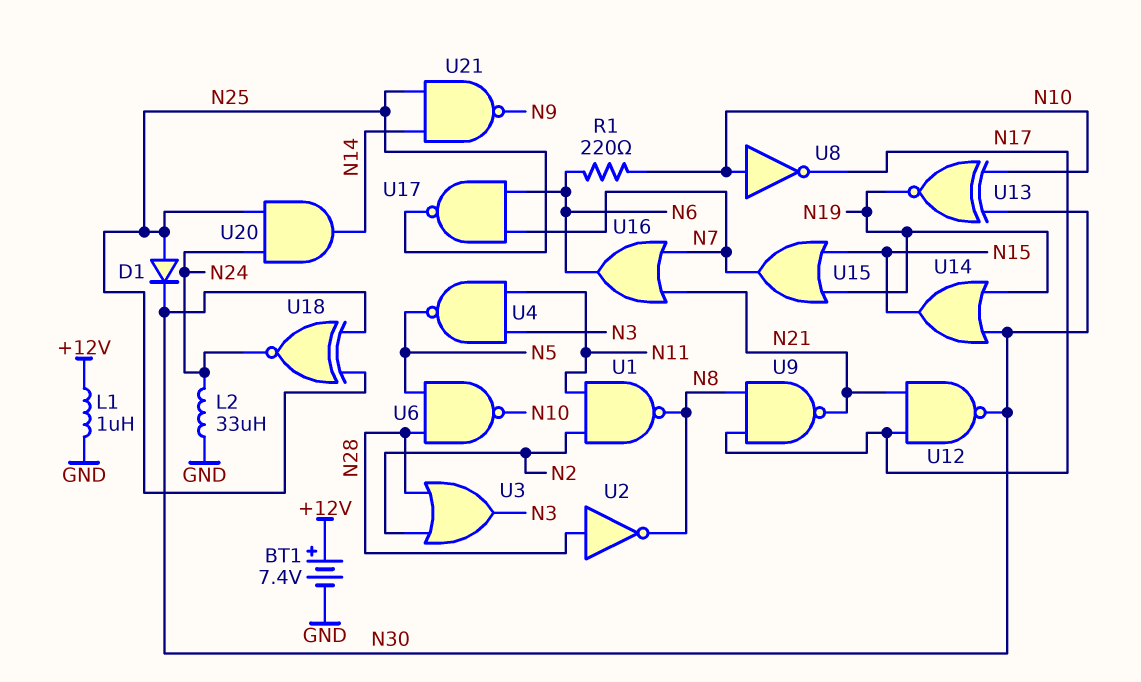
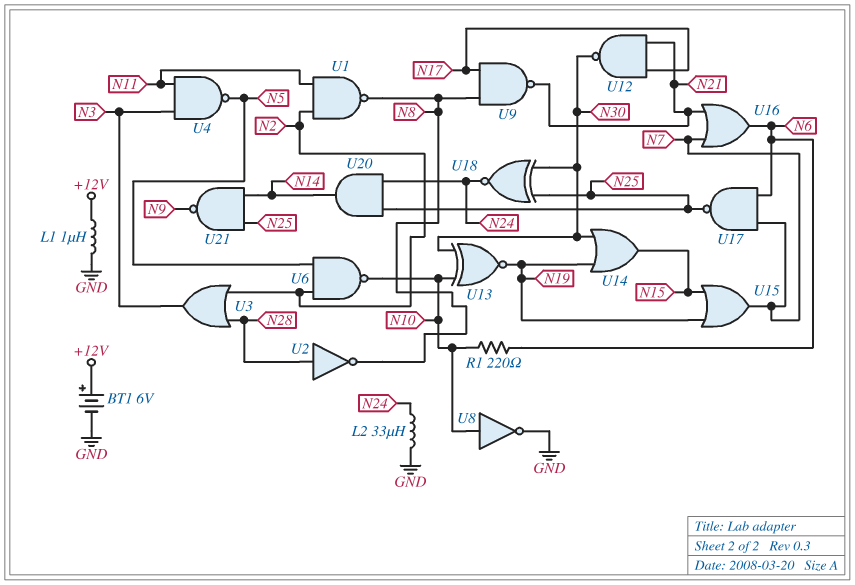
BT1: 7.4V (plus +12V, minus GND) -> 6V (plus +12V, minus GND)
D1: diode (A N25, K N30) -> none
U6: NAND (in N5, in N28, out N10) -> NAND (in N2, in N5, out N10)
U8: NOT (in N10, out N17) -> NOT (in N10, out GND)

